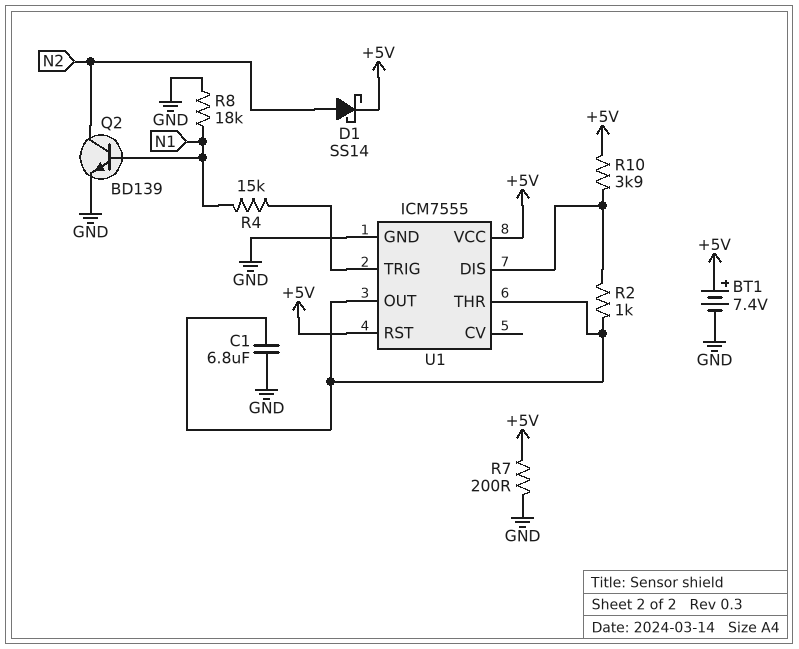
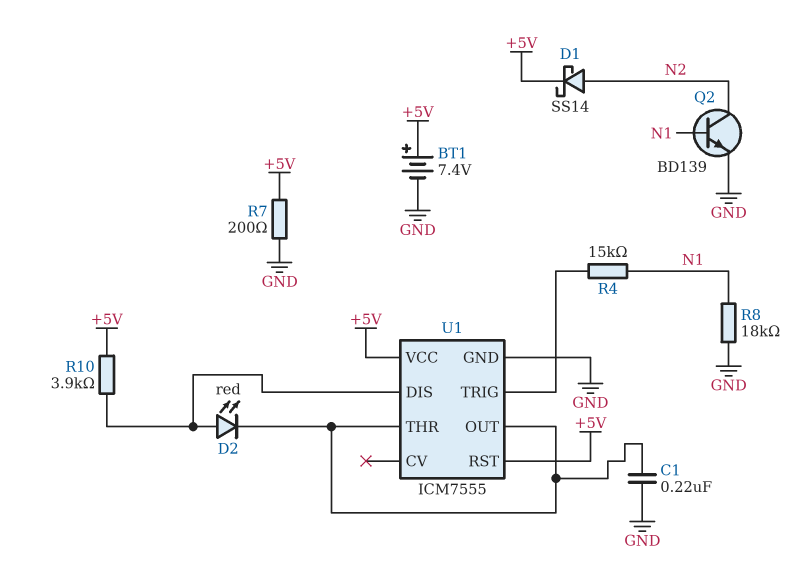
C1: 6.8uF (GND, U1/OUT) -> 220nF (GND, U1/OUT)
D2: none -> LED red (A U1/DIS, K U1/OUT)
R2: 1k (U1/DIS, U1/OUT) -> none

